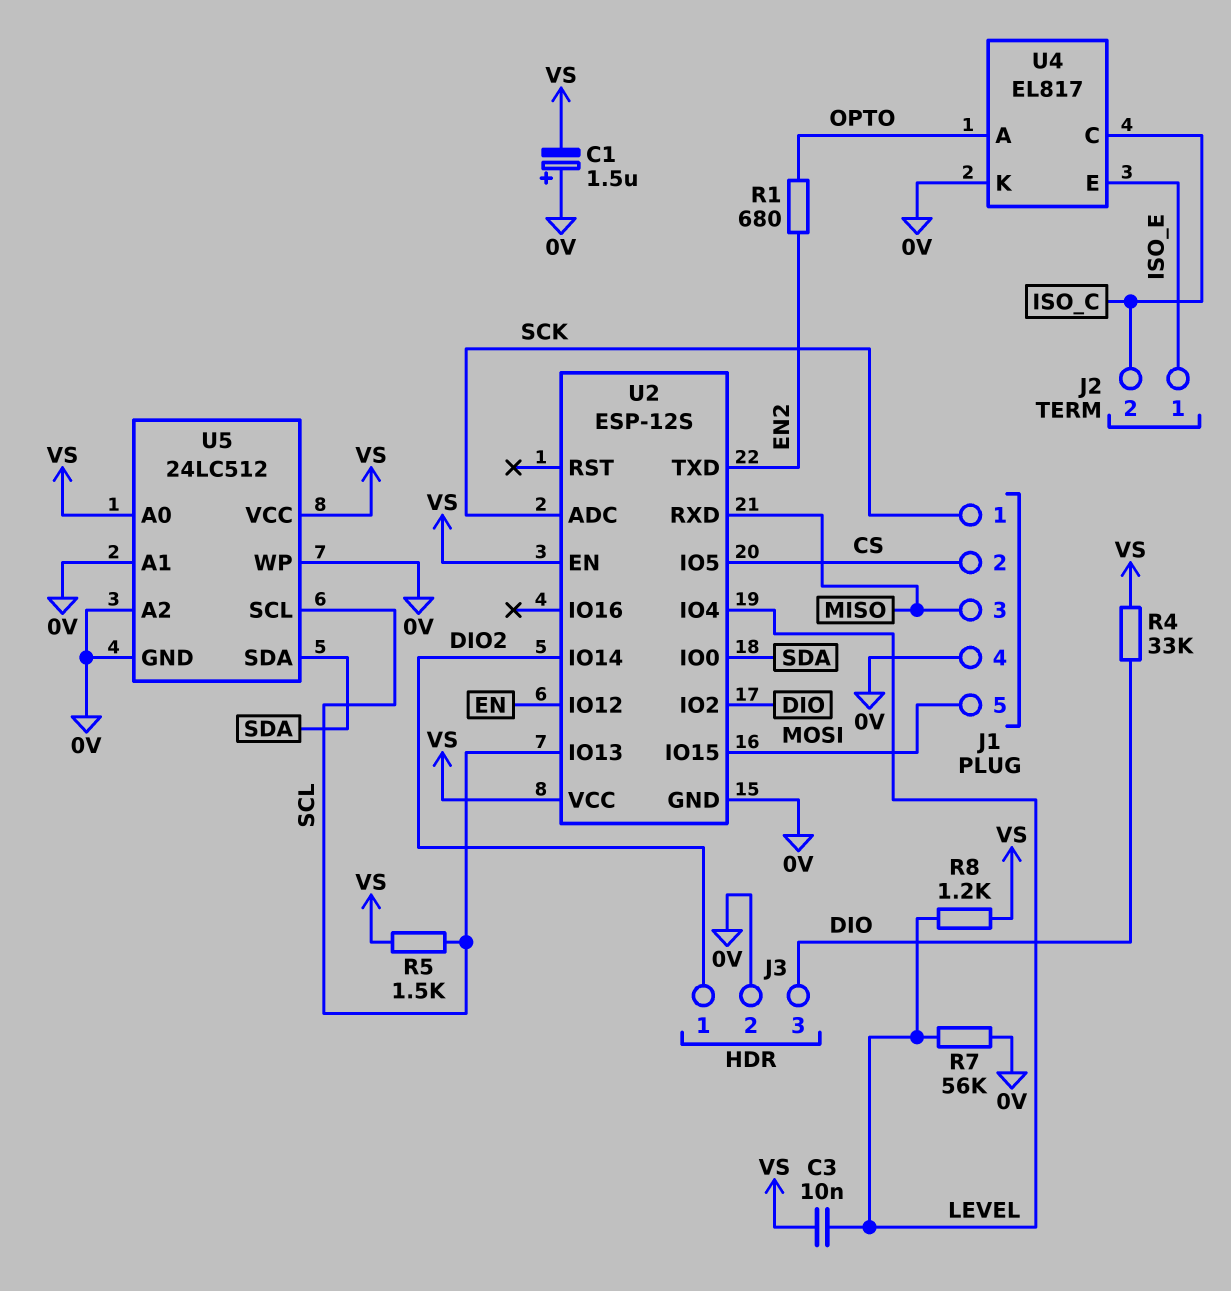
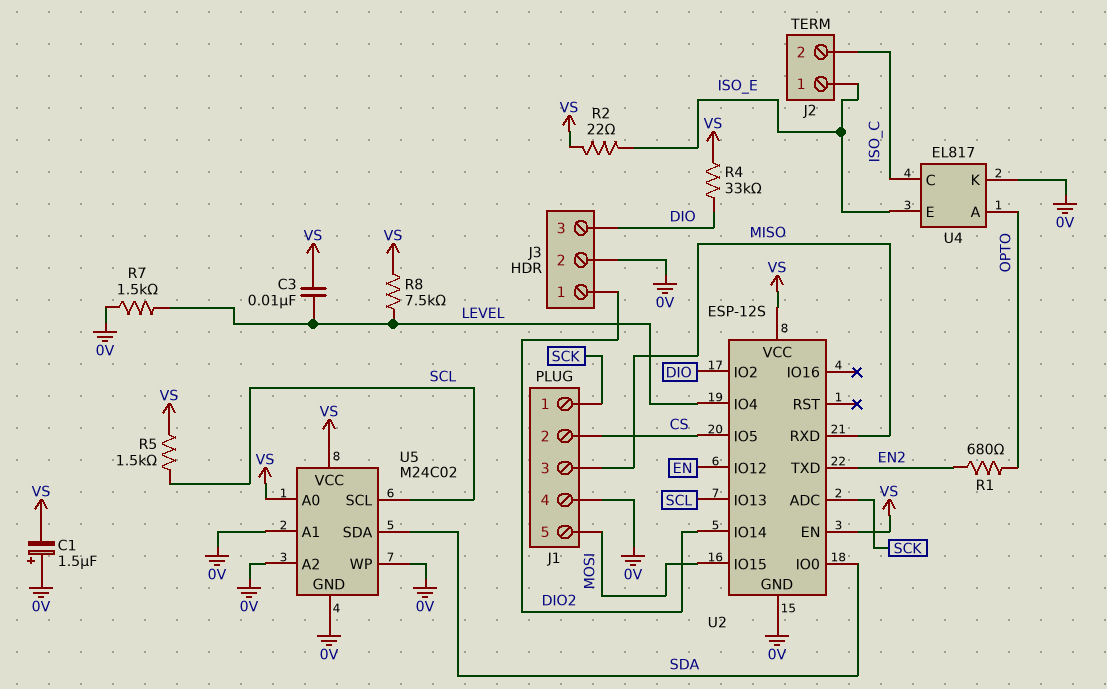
R2: none -> 22 (ISO_E, VS)
R7: 56k (0V, LEVEL) -> 1.5k (0V, LEVEL)
R8: 1.2k (LEVEL, VS) -> 7.5k (LEVEL, VS)
U5: 24LC512 -> M24C02

